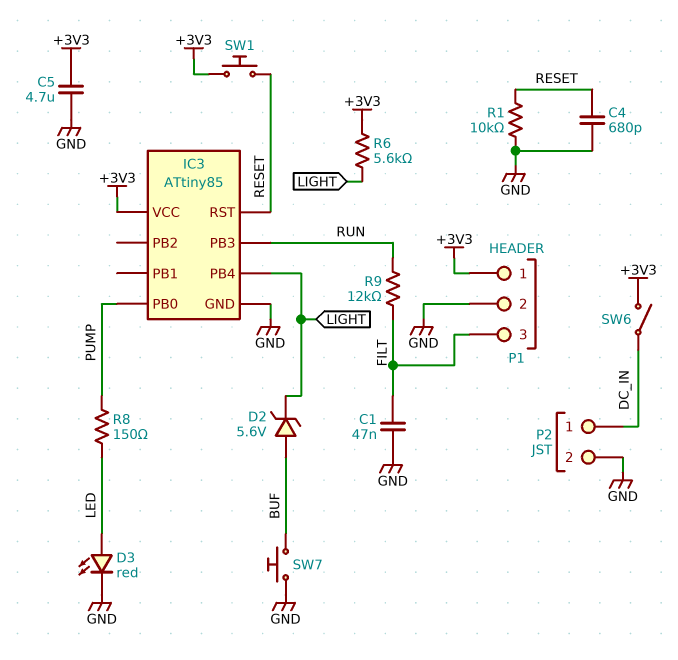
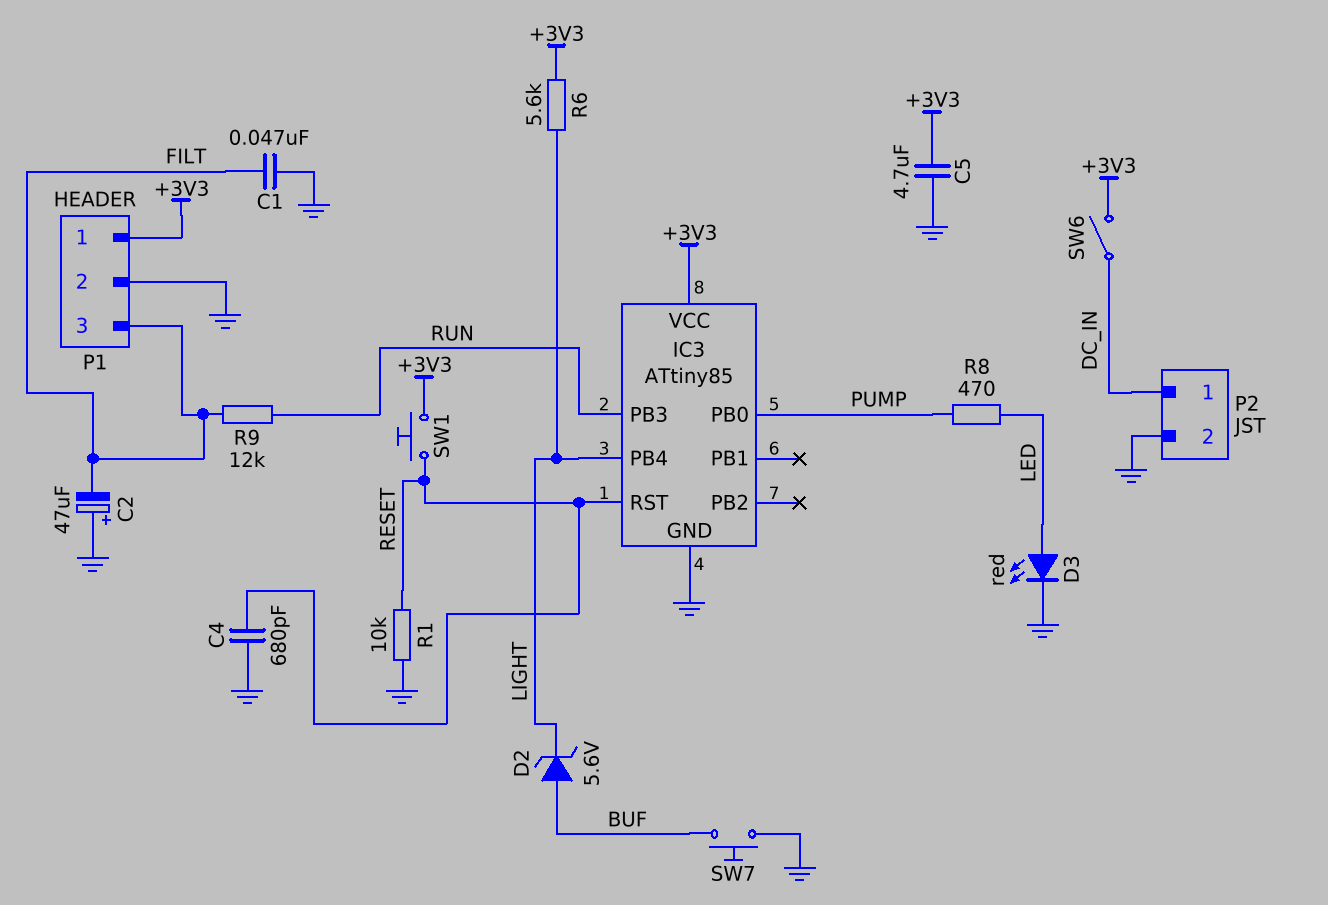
C2: none -> 47uF (plus GND, minus FILT)
R8: 150 (LED, PUMP) -> 470 (LED, PUMP)

